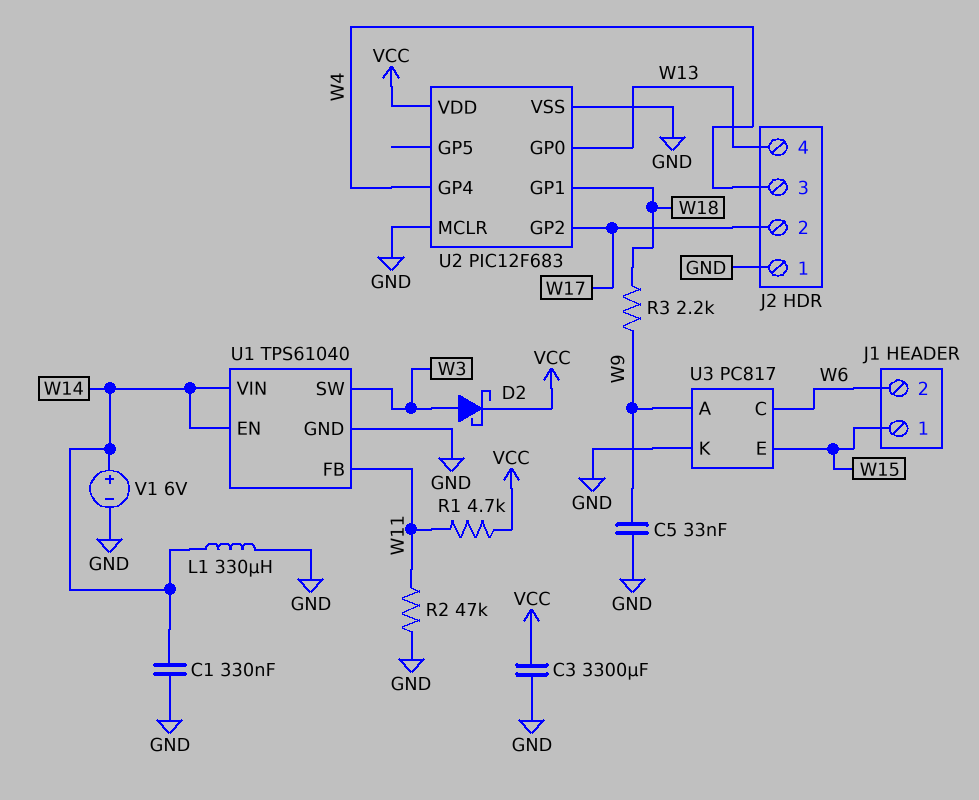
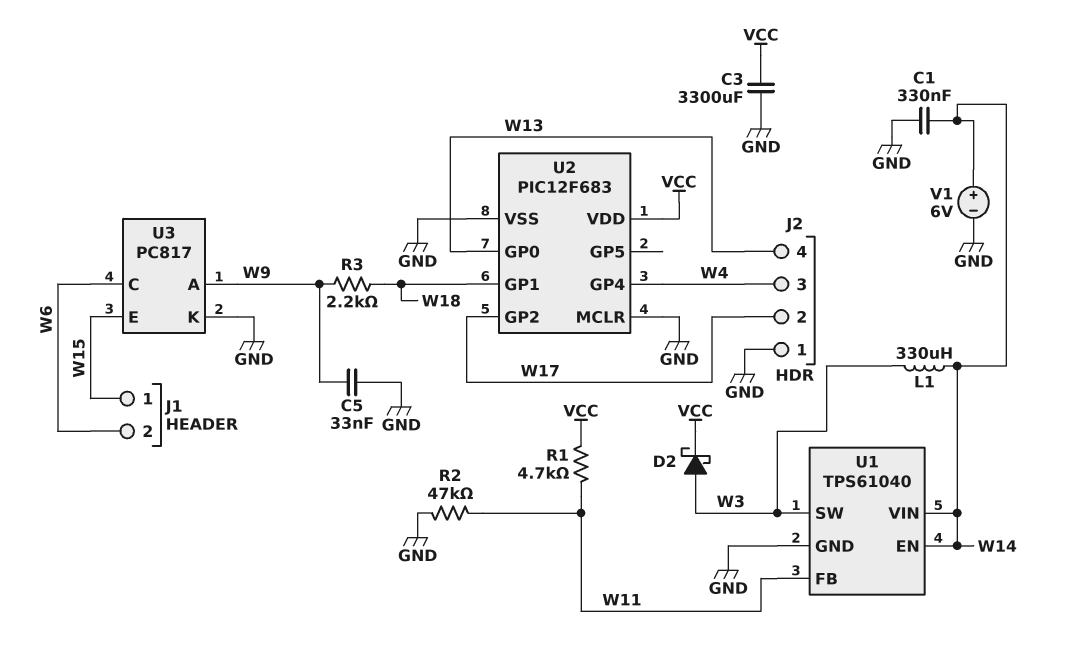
L1: 330uH (GND, W14) -> 330uH (W3, W14)

